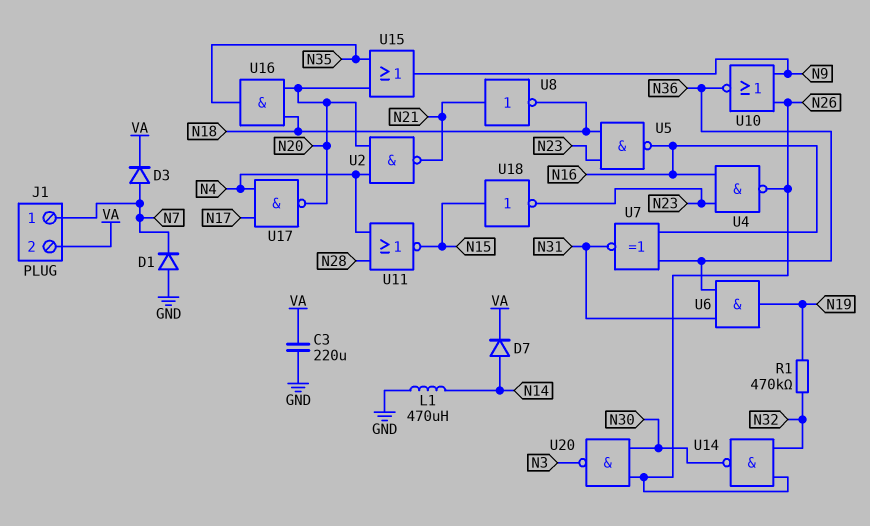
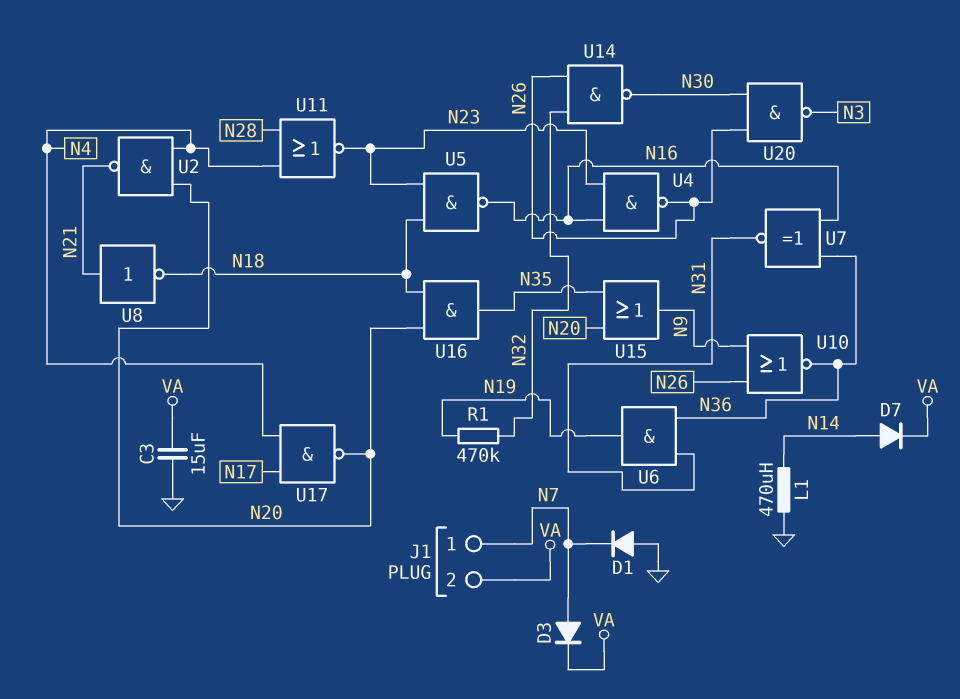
C3: 220uF (GND, VA) -> 15uF (GND, VA)
U11: NOR (in N4, in N28, out N15) -> NOR (in N4, in N28, out N23)
U18: NOT (in N15, out N23) -> none

